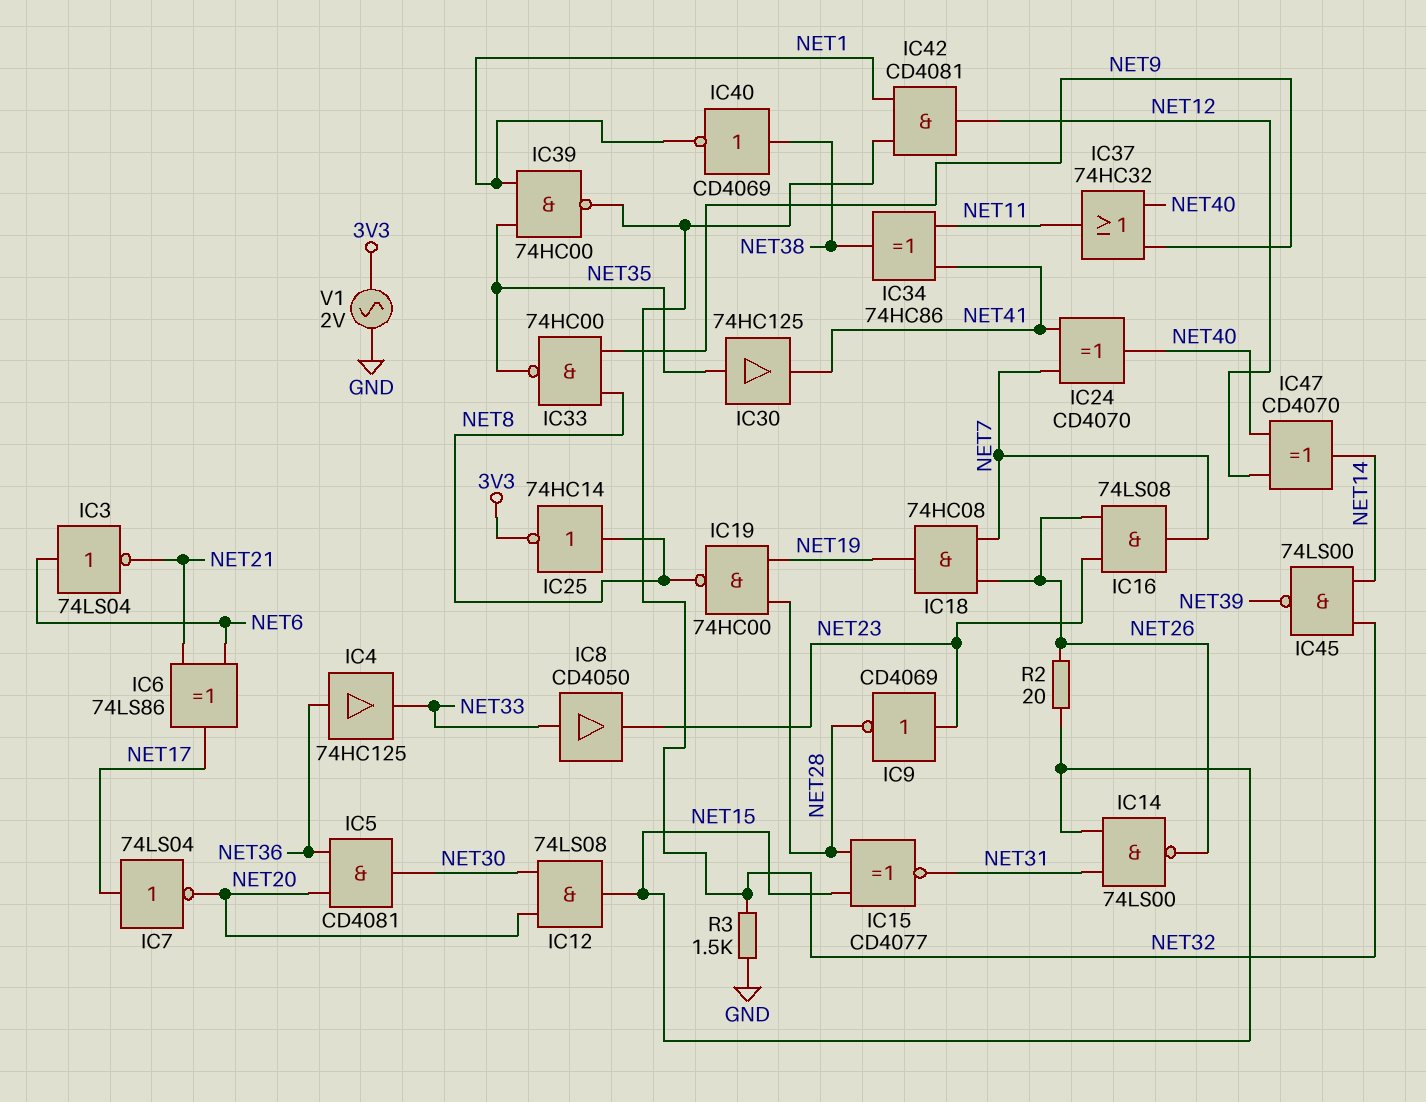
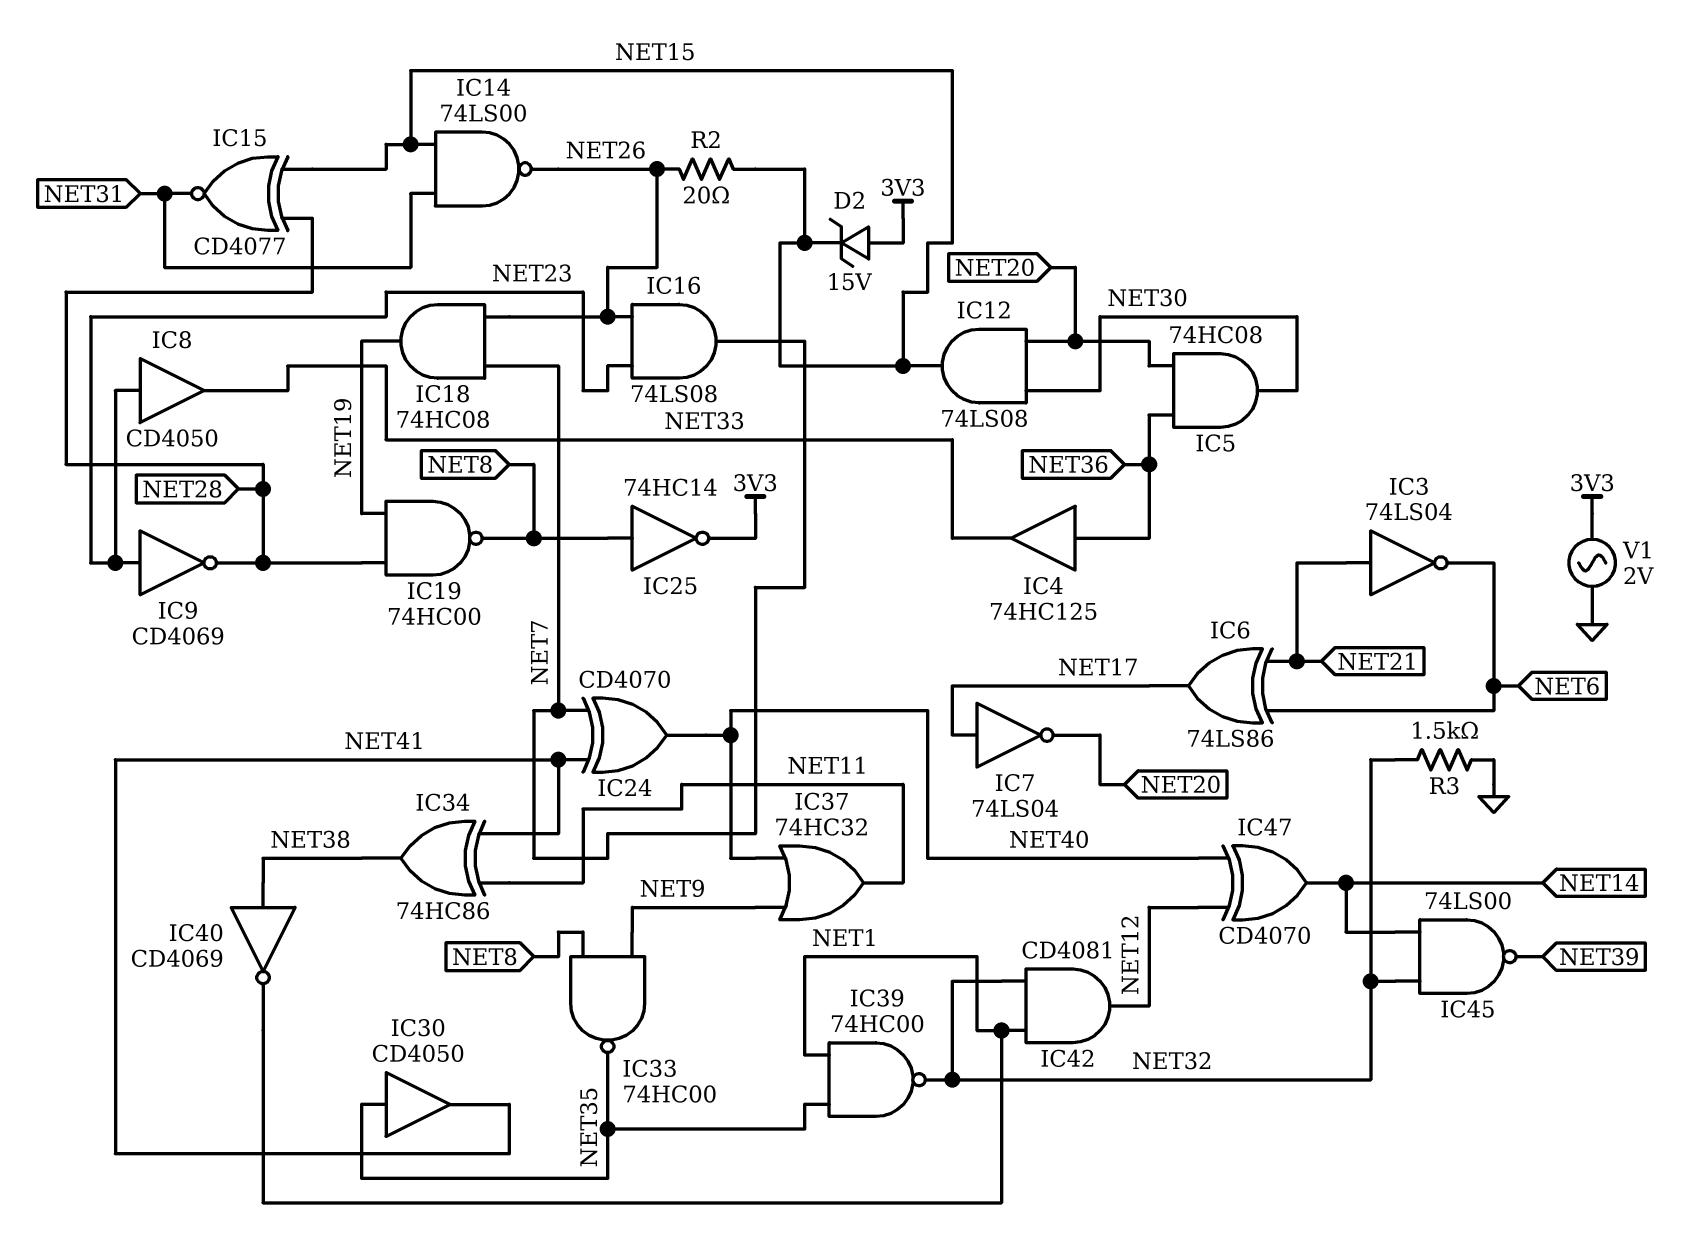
D2: none -> zener 15V (A 3V3, K NET15)
IC3: NOT 74LS04 (in NET6, out NET21) -> NOT 74LS04 (in NET21, out NET6)
IC5: AND CD4081 (in NET20, in NET36, out NET30) -> AND 74HC08 (in NET20, in NET36, out NET30)
IC8: buffer CD4050 (in NET33, out NET23) -> buffer CD4050 (in NET23, out NET33)
IC30: buffer 74HC125 (in NET35, out NET41) -> buffer CD4050 (in NET35, out NET41)

